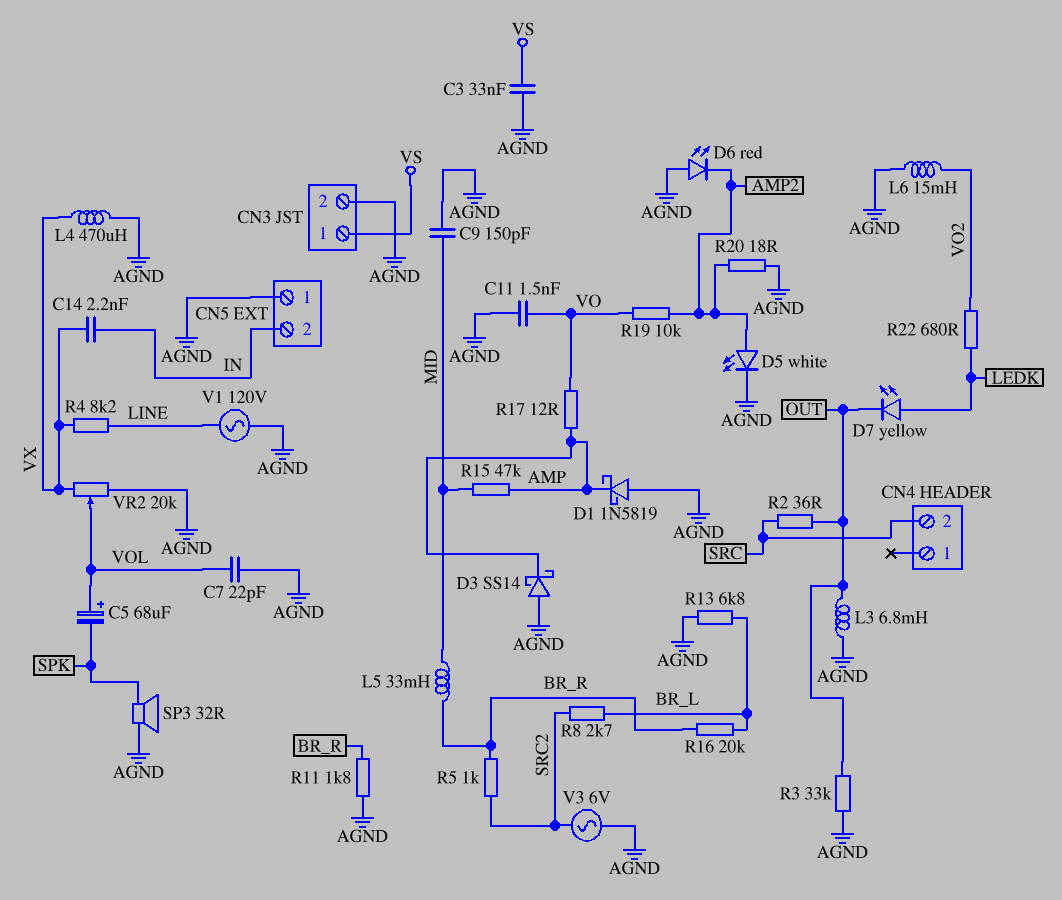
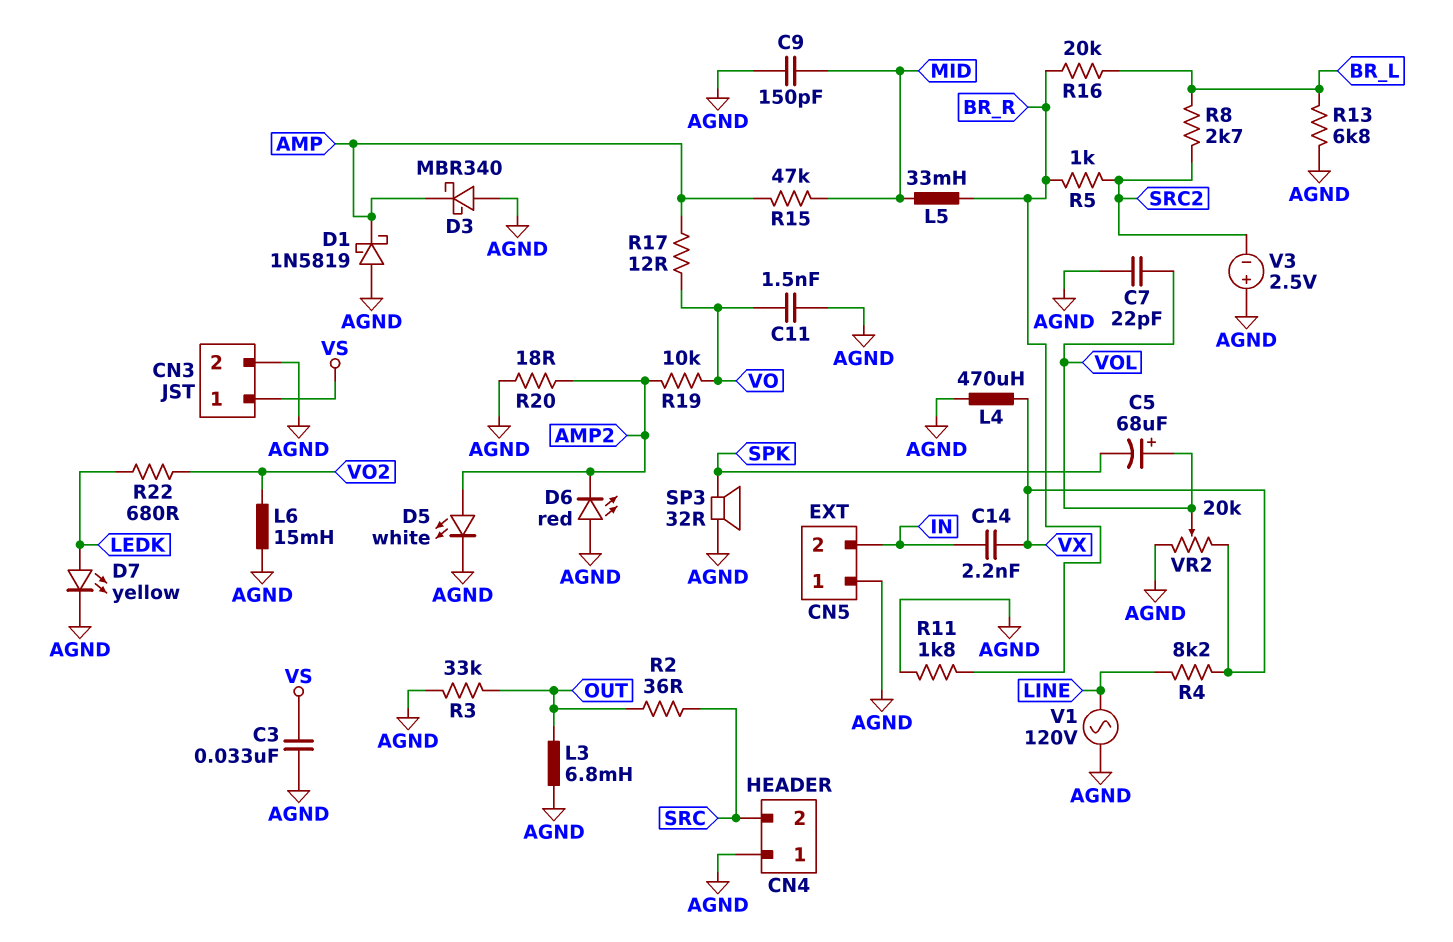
CN4 pin 1: none -> AGND
D3: schottky SS14 (A AGND, K AMP) -> schottky MBR340 (A AGND, K AMP)
D7: LED yellow (A LEDK, K OUT) -> LED yellow (A LEDK, K AGND)
V3: AC 6V (AGND, SRC2) -> 2.5V (plus AGND, minus SRC2)

